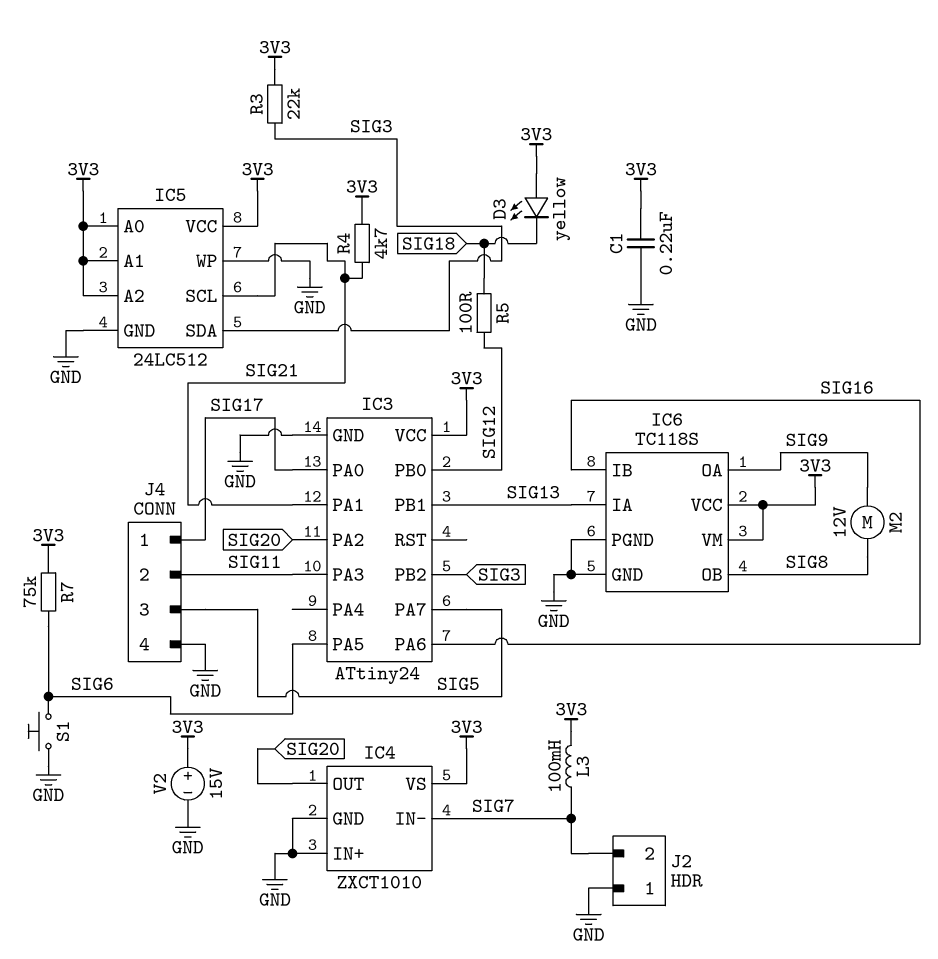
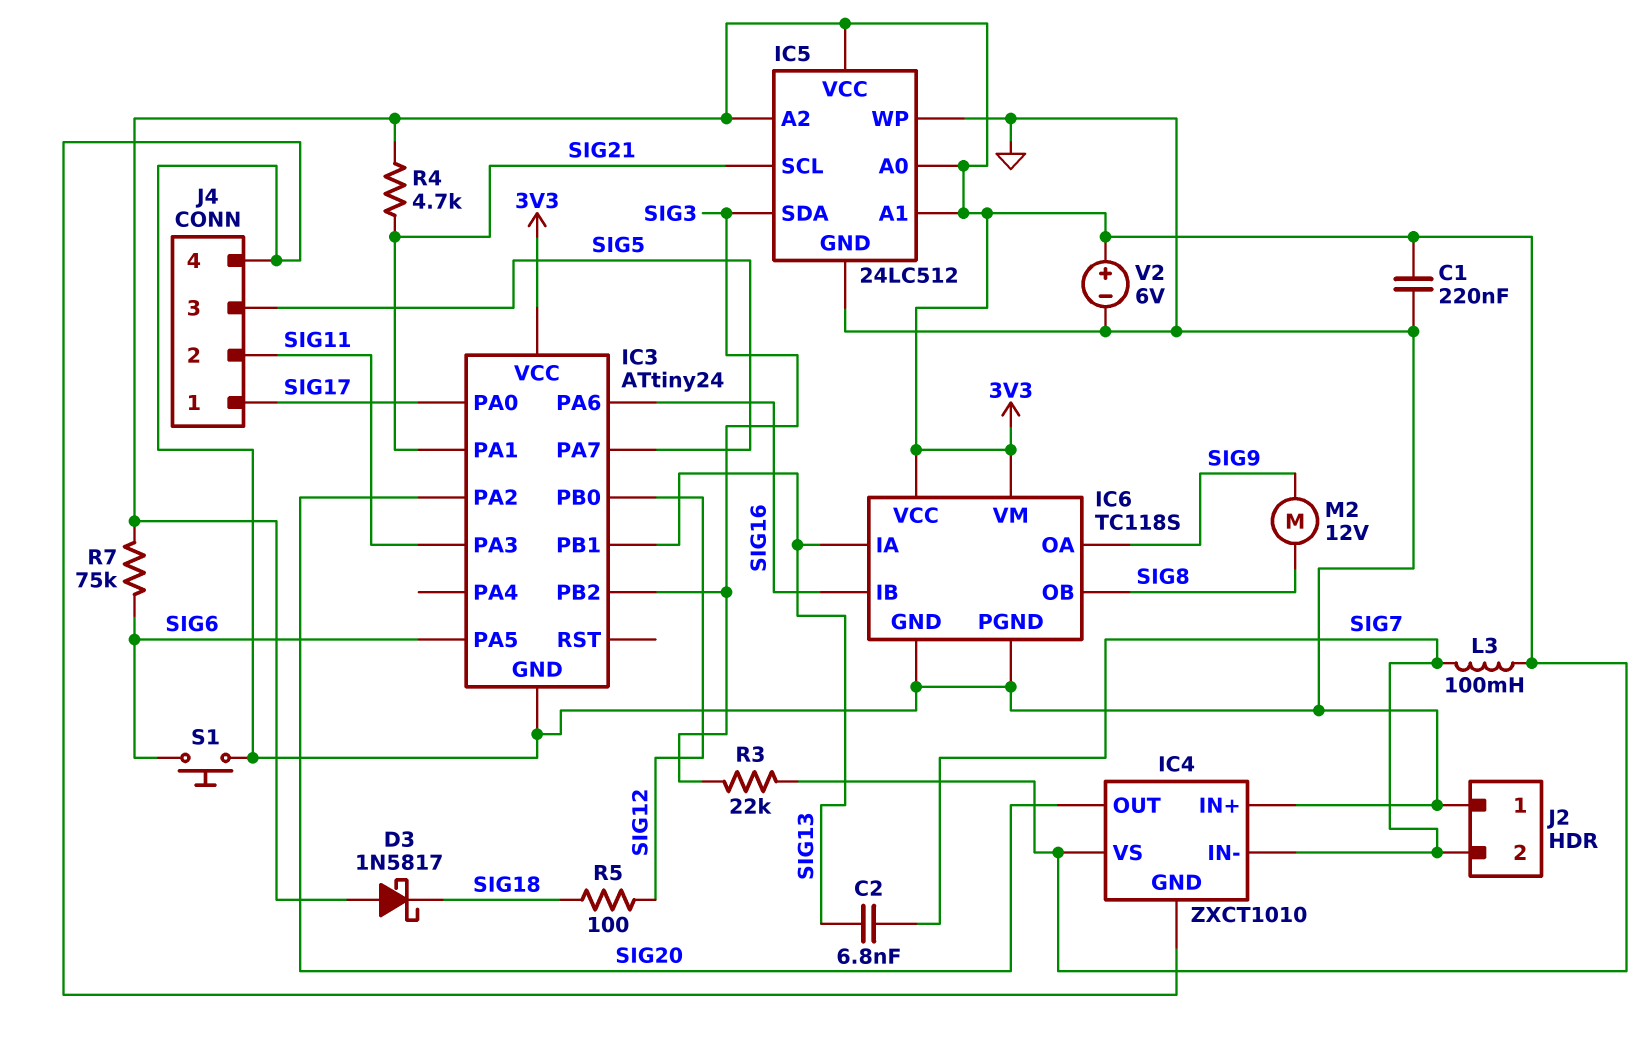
C2: none -> 6.8nF (SIG7, SIG13)
D3: LED yellow (A 3V3, K SIG18) -> schottky 1N5817 (A 3V3, K SIG18)
V2: 15V (plus 3V3, minus GND) -> 6V (plus 3V3, minus GND)

